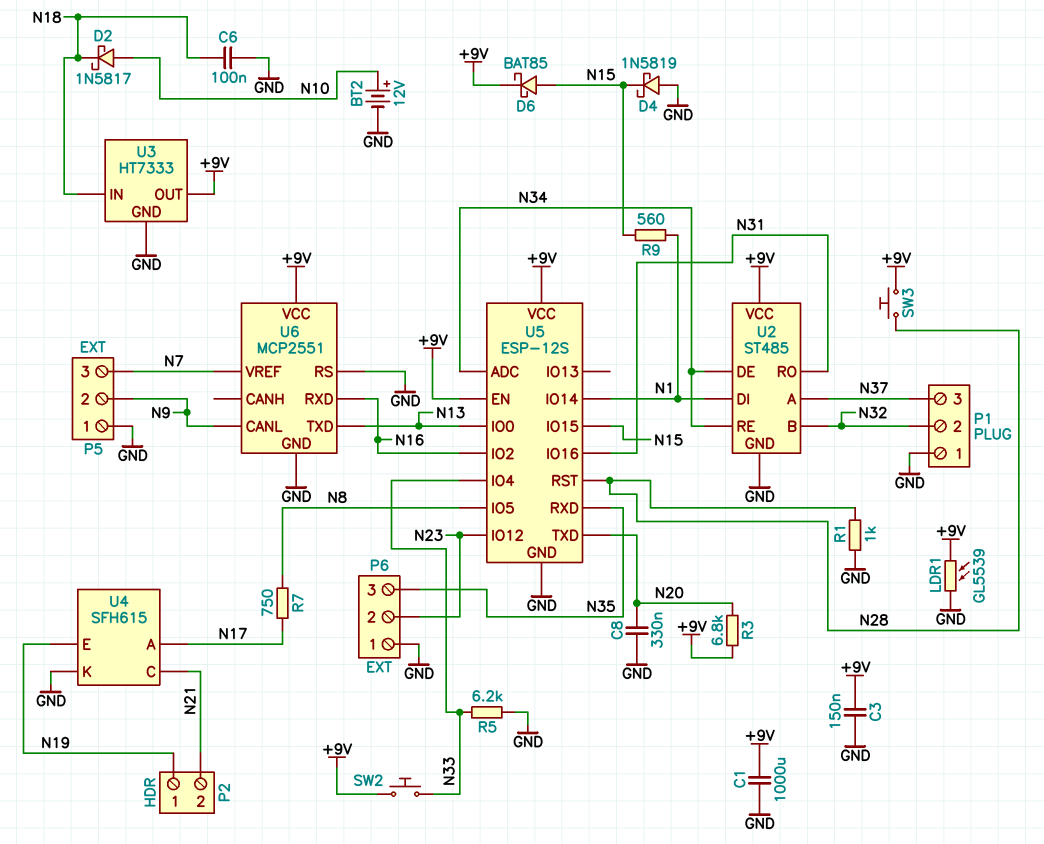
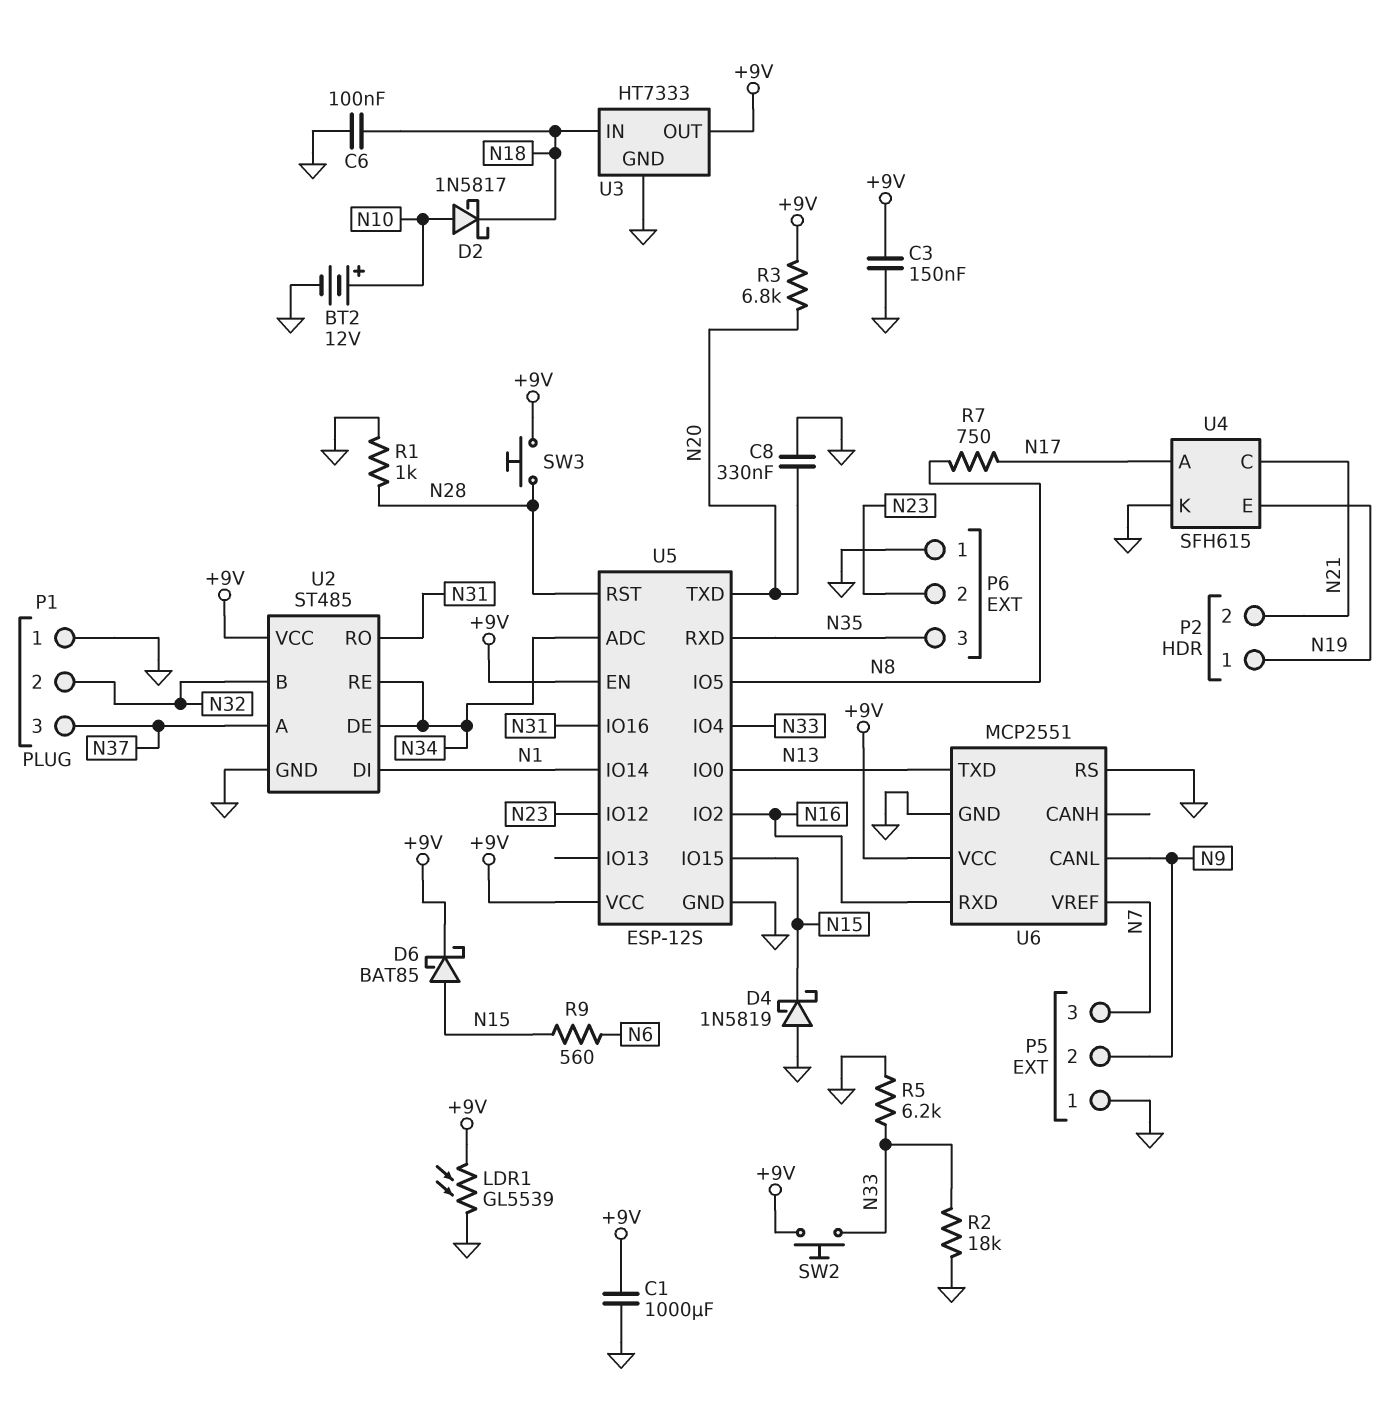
R2: none -> 18k (GND, N33)
R9: 560 (N1, N15) -> 560 (N6, N15)

